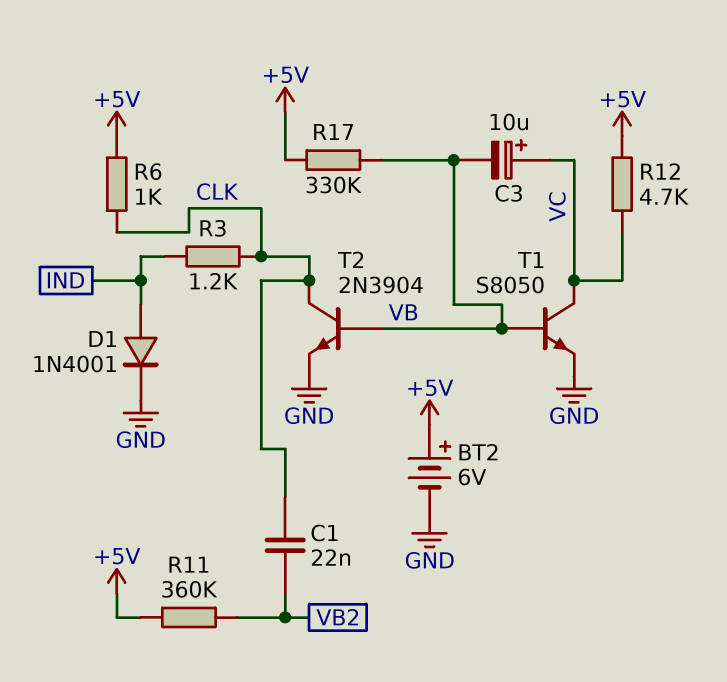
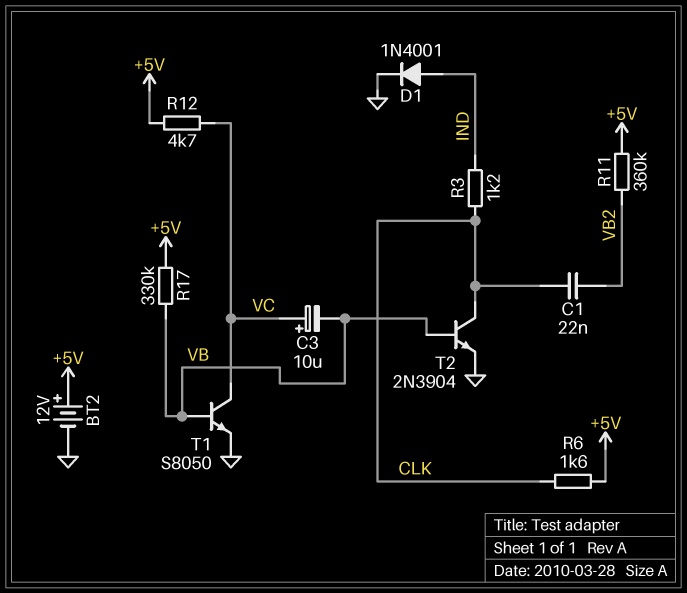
BT2: 6V (plus +5V, minus GND) -> 12V (plus +5V, minus GND)
R6: 1k (+5V, CLK) -> 1.6k (+5V, CLK)

